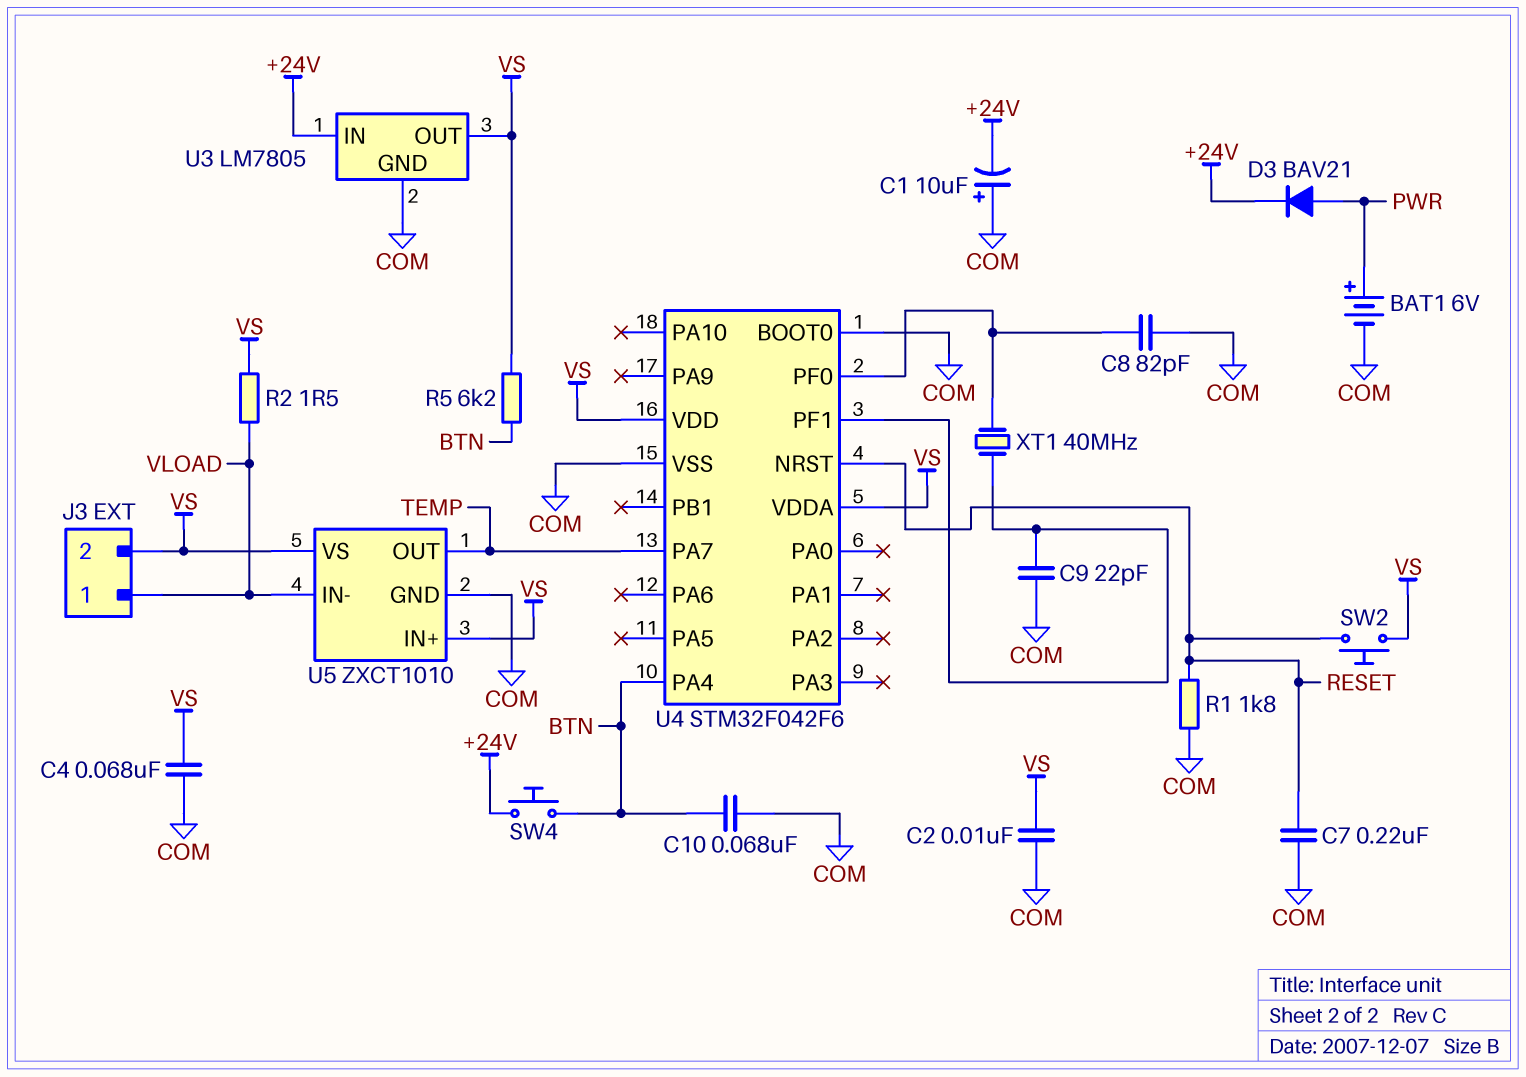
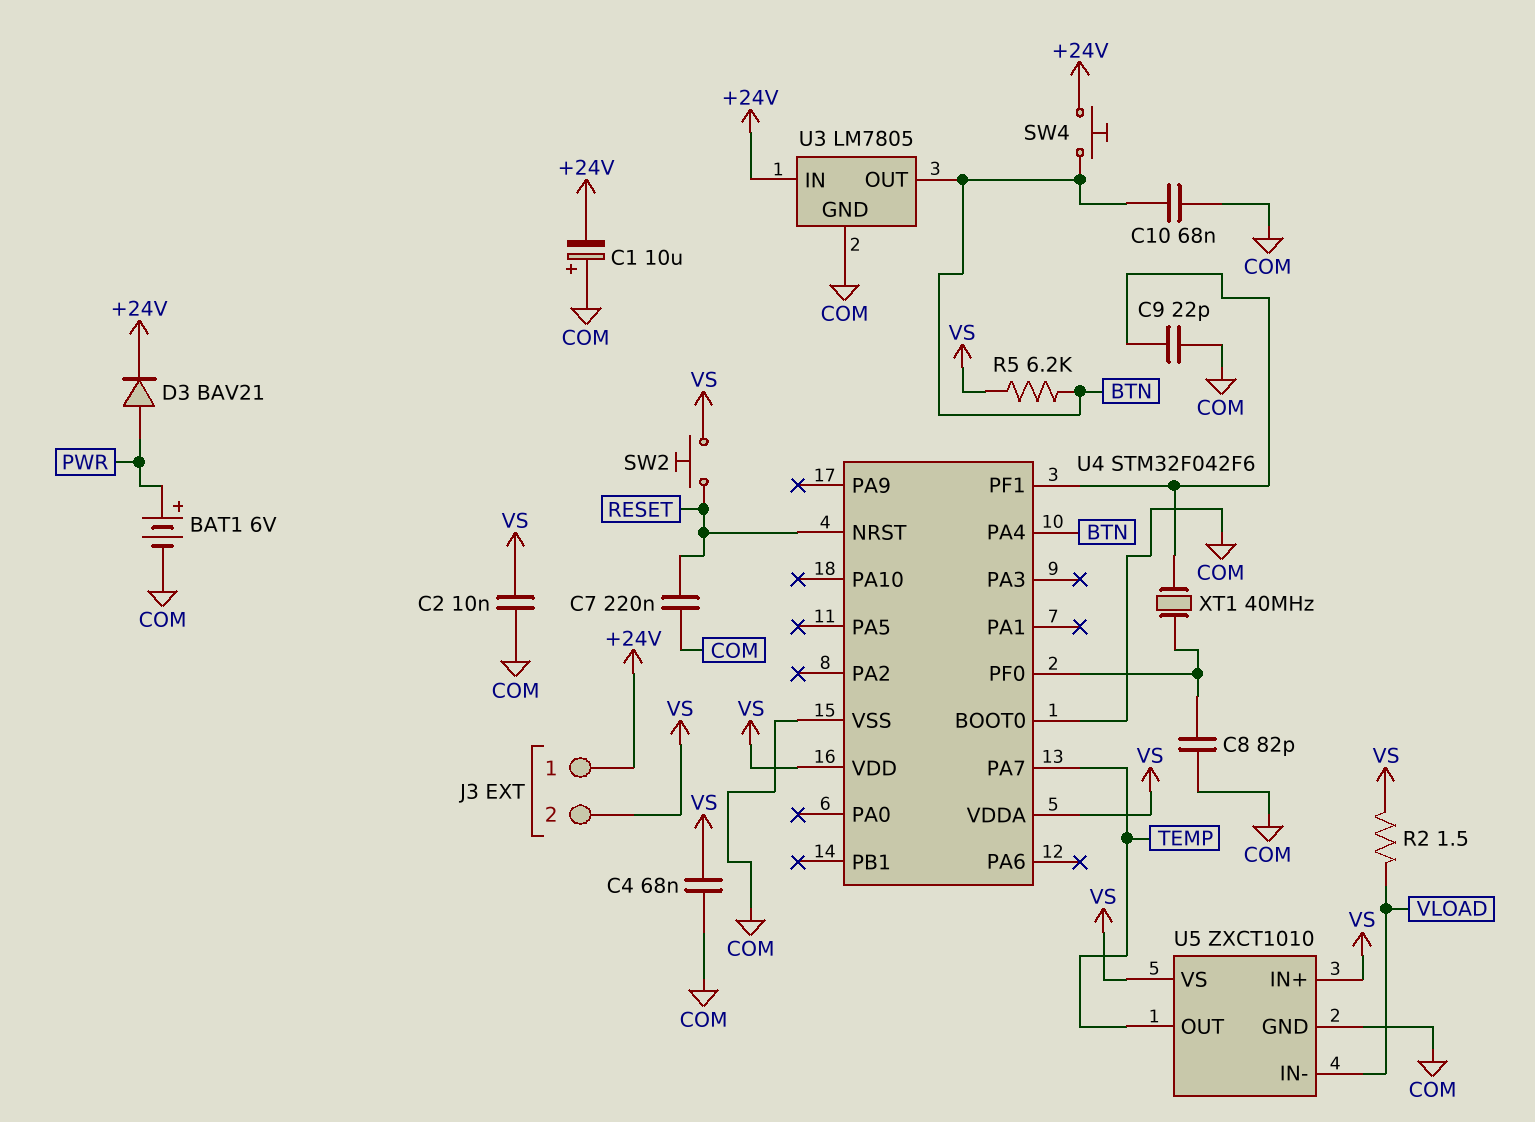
J3 pin 1: VLOAD -> +24V
R1: 1.8k (COM, RESET) -> none
U3 pin OUT: VS -> BTN

